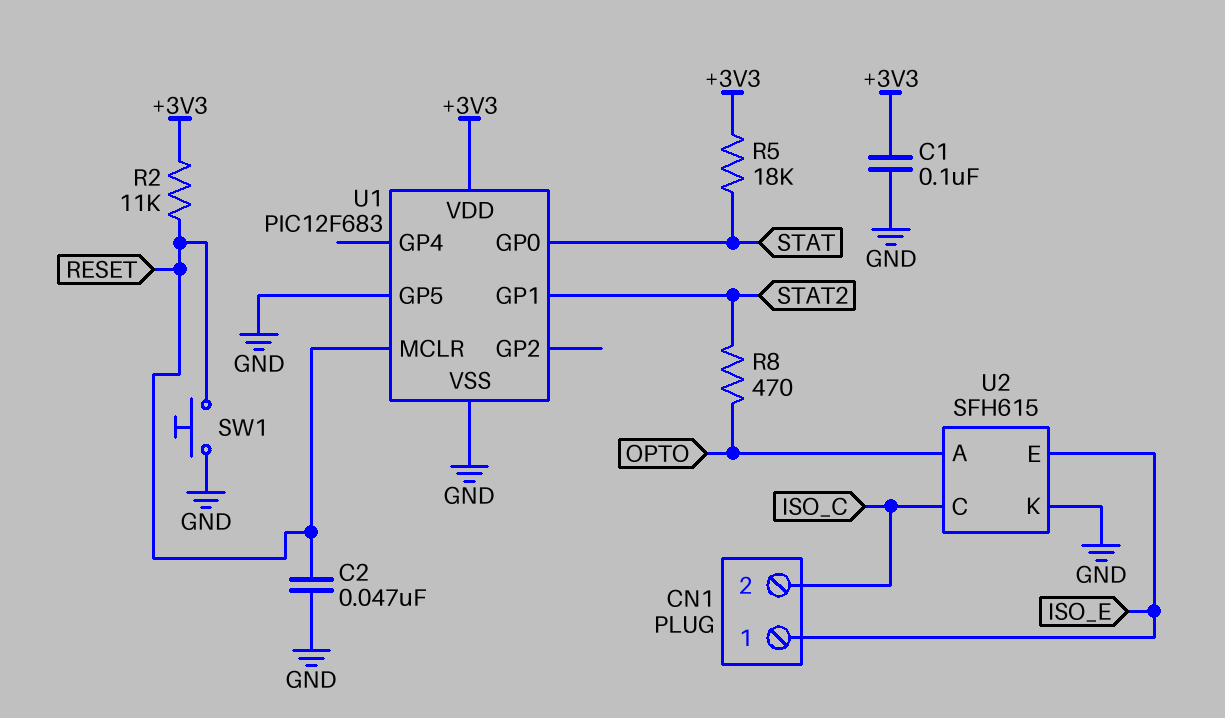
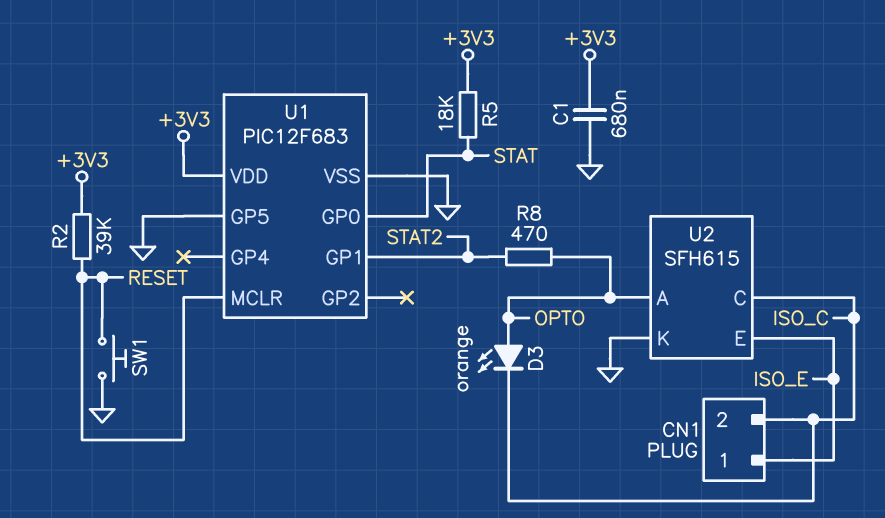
C1: 100nF (+3V3, GND) -> 680nF (+3V3, GND)
C2: 47nF (GND, RESET) -> none
D3: none -> LED orange (A OPTO, K ISO_C)
R2: 11k (+3V3, RESET) -> 39k (+3V3, RESET)

